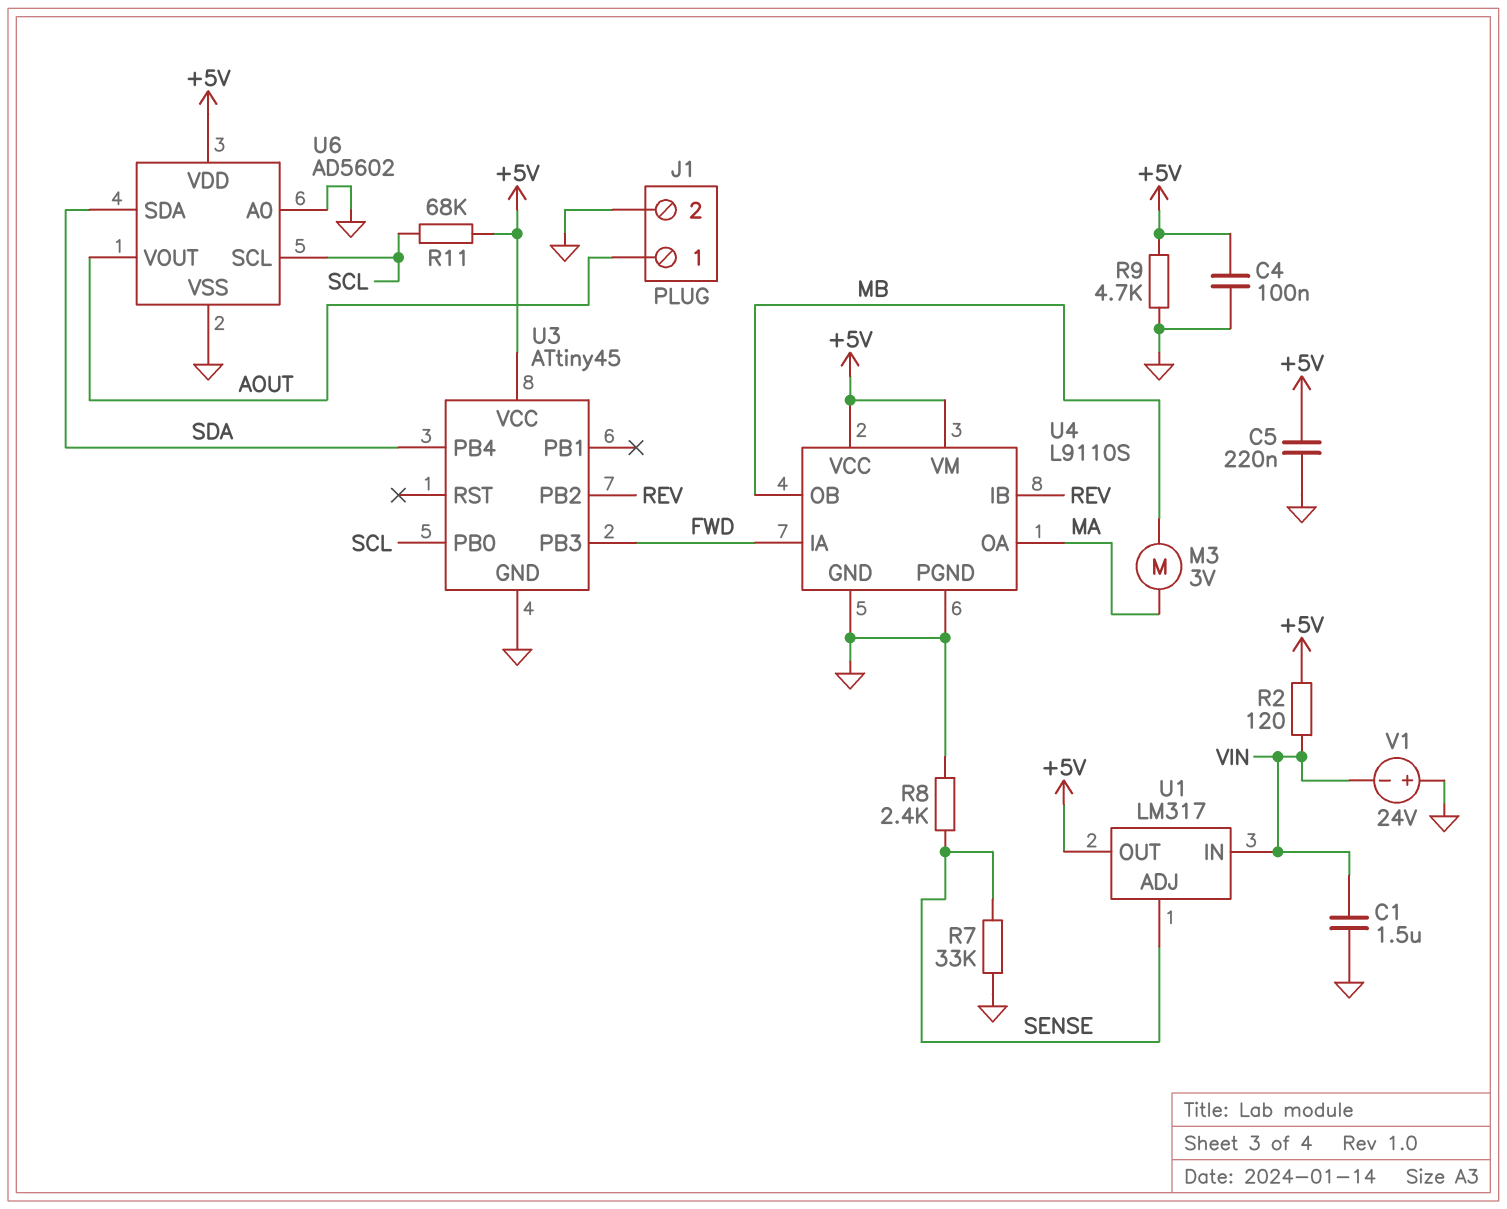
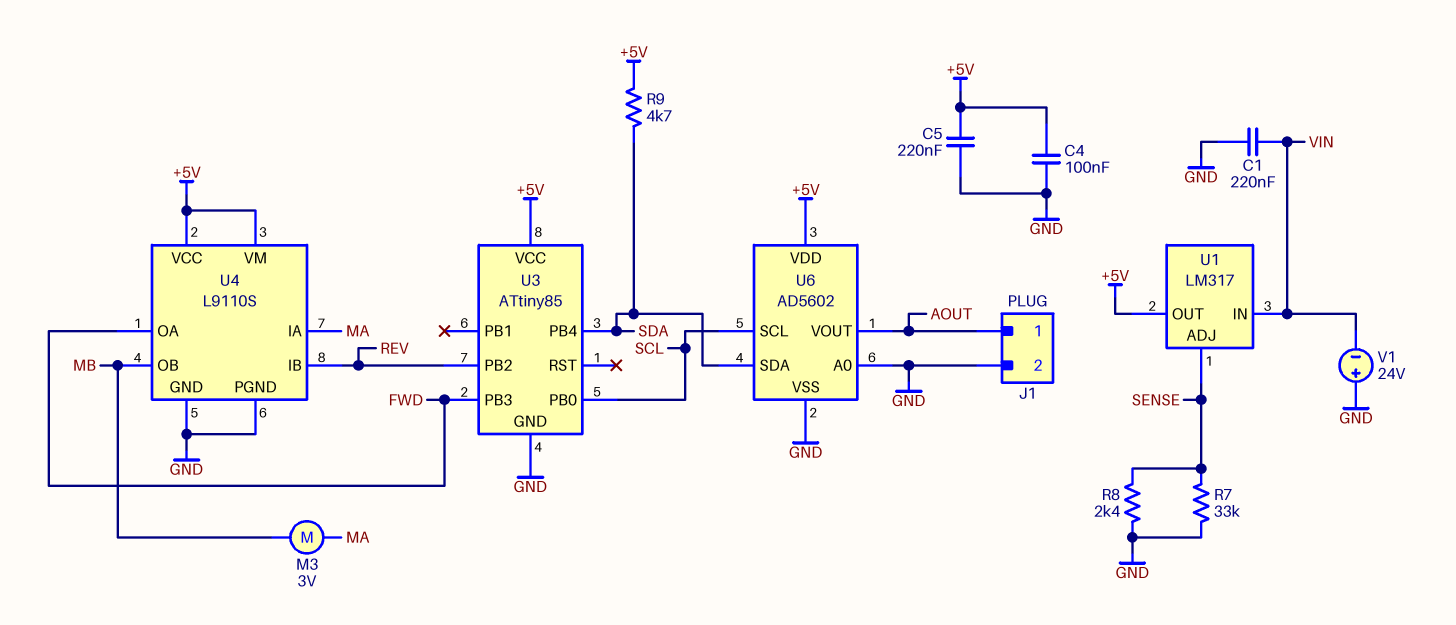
C1: 1.5uF (GND, VIN) -> 220nF (GND, VIN)
R2: 120 (+5V, VIN) -> none
R9: 4.7k (+5V, GND) -> 4.7k (+5V, SDA)
R11: 68k (+5V, SCL) -> none
U3: ATtiny45 -> ATtiny85
U4 pin IA: FWD -> MA
U4 pin OA: MA -> FWD

